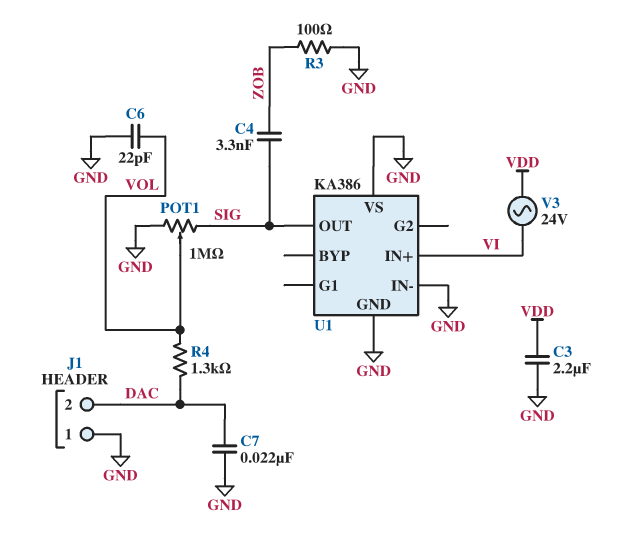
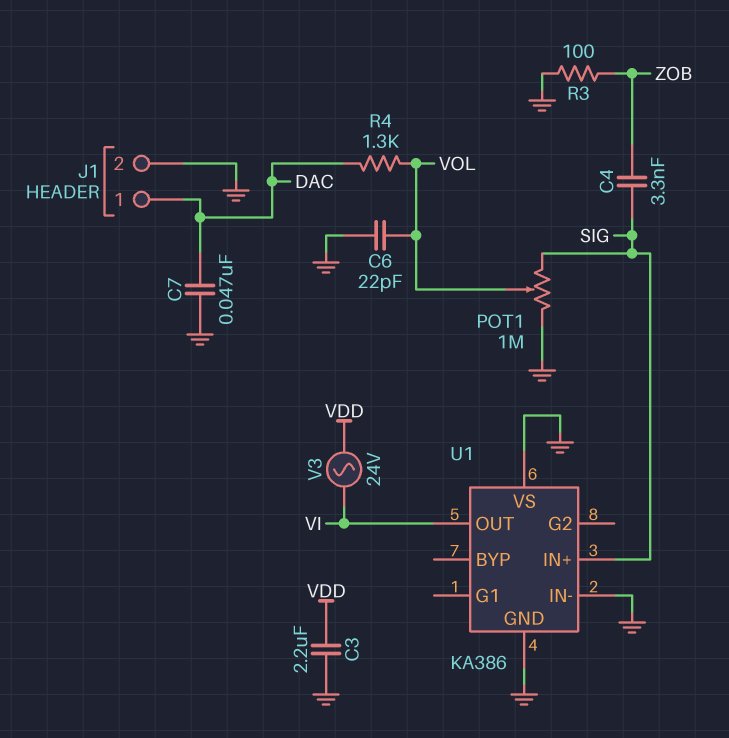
C7: 22nF (DAC, GND) -> 47nF (DAC, GND)
J1 pin 1: GND -> DAC
J1 pin 2: DAC -> GND
U1 pin IN+: VI -> SIG
U1 pin OUT: SIG -> VI

